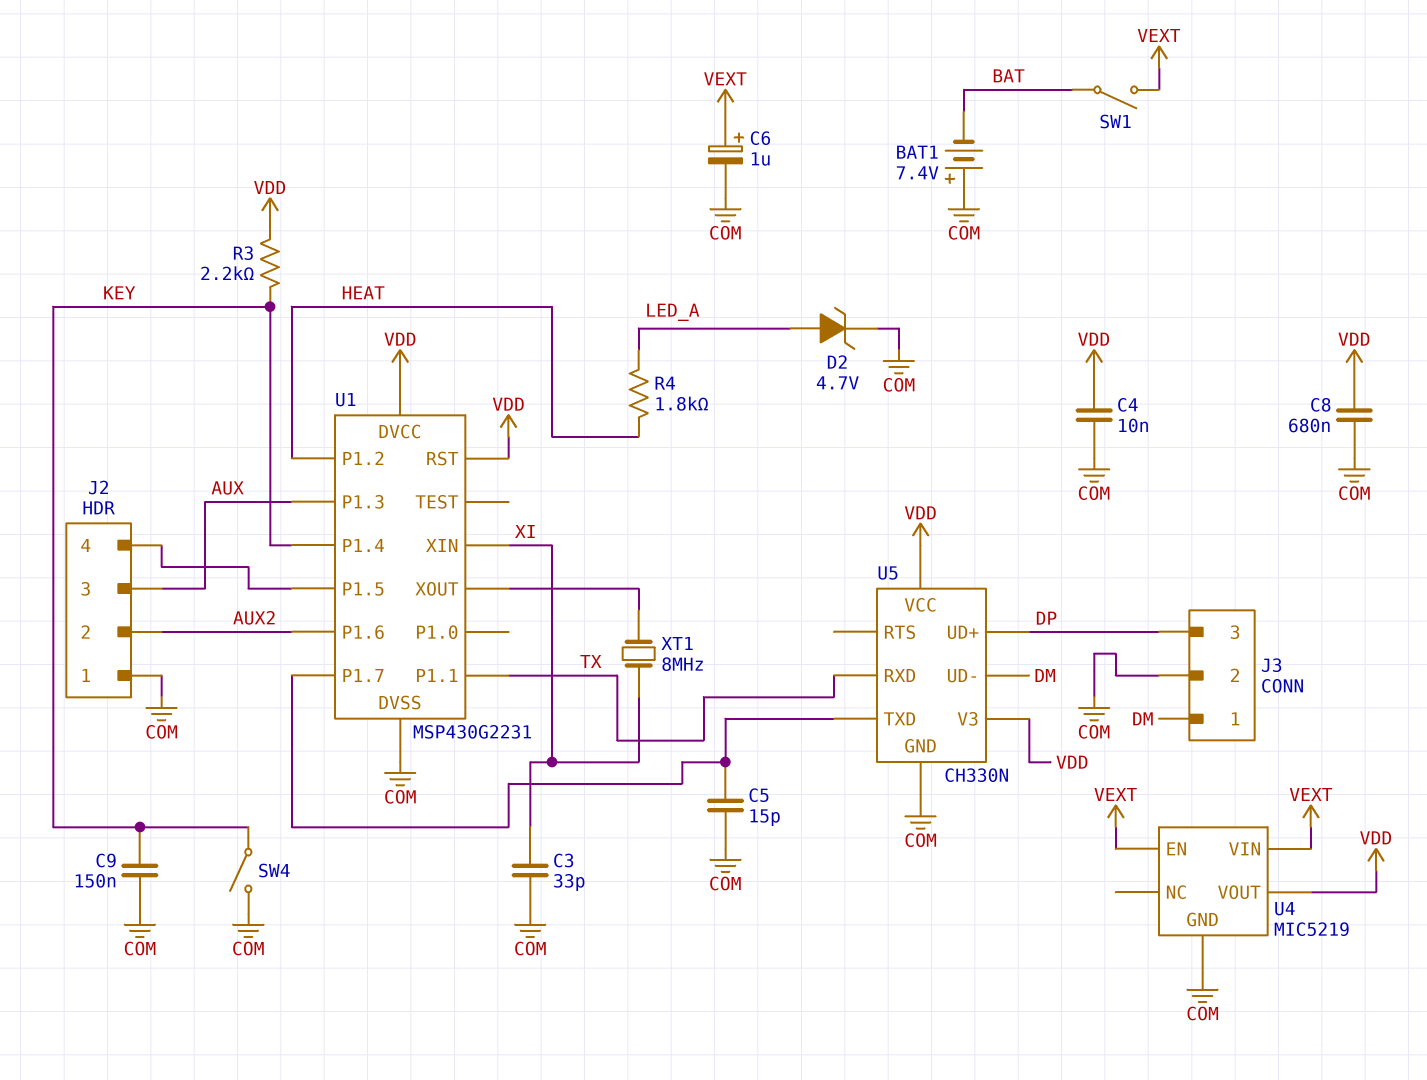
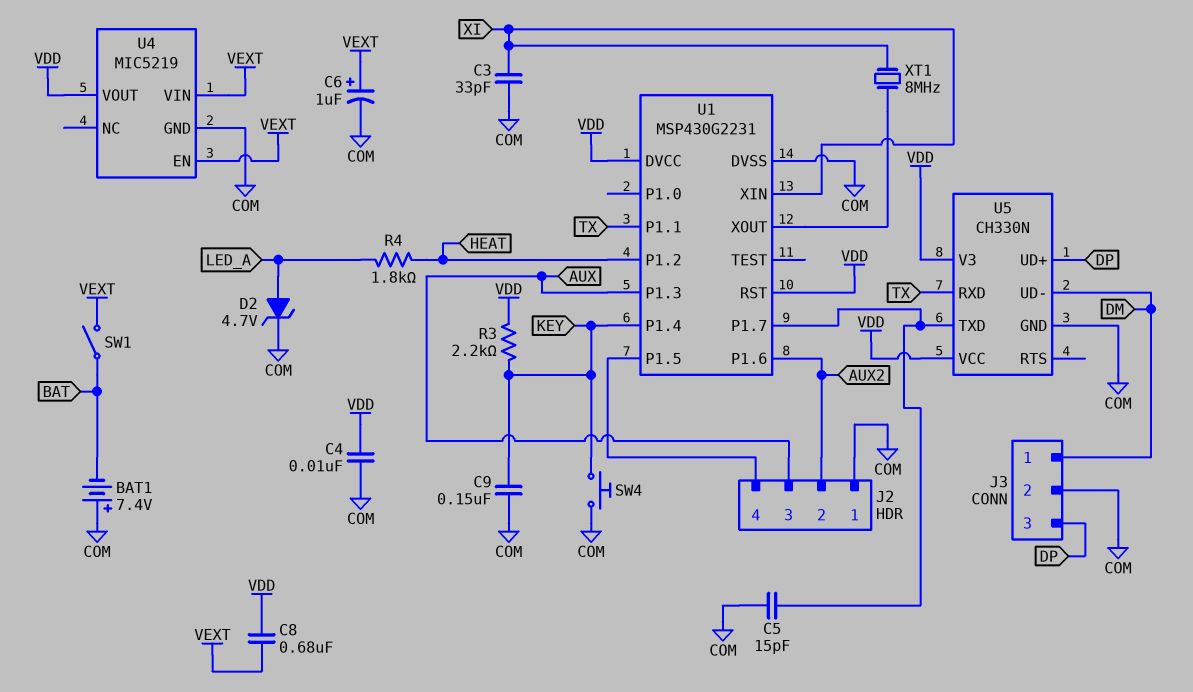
C8: 680nF (COM, VDD) -> 680nF (VDD, VEXT)
SW4: switch (COM, KEY) -> button (COM, KEY)

